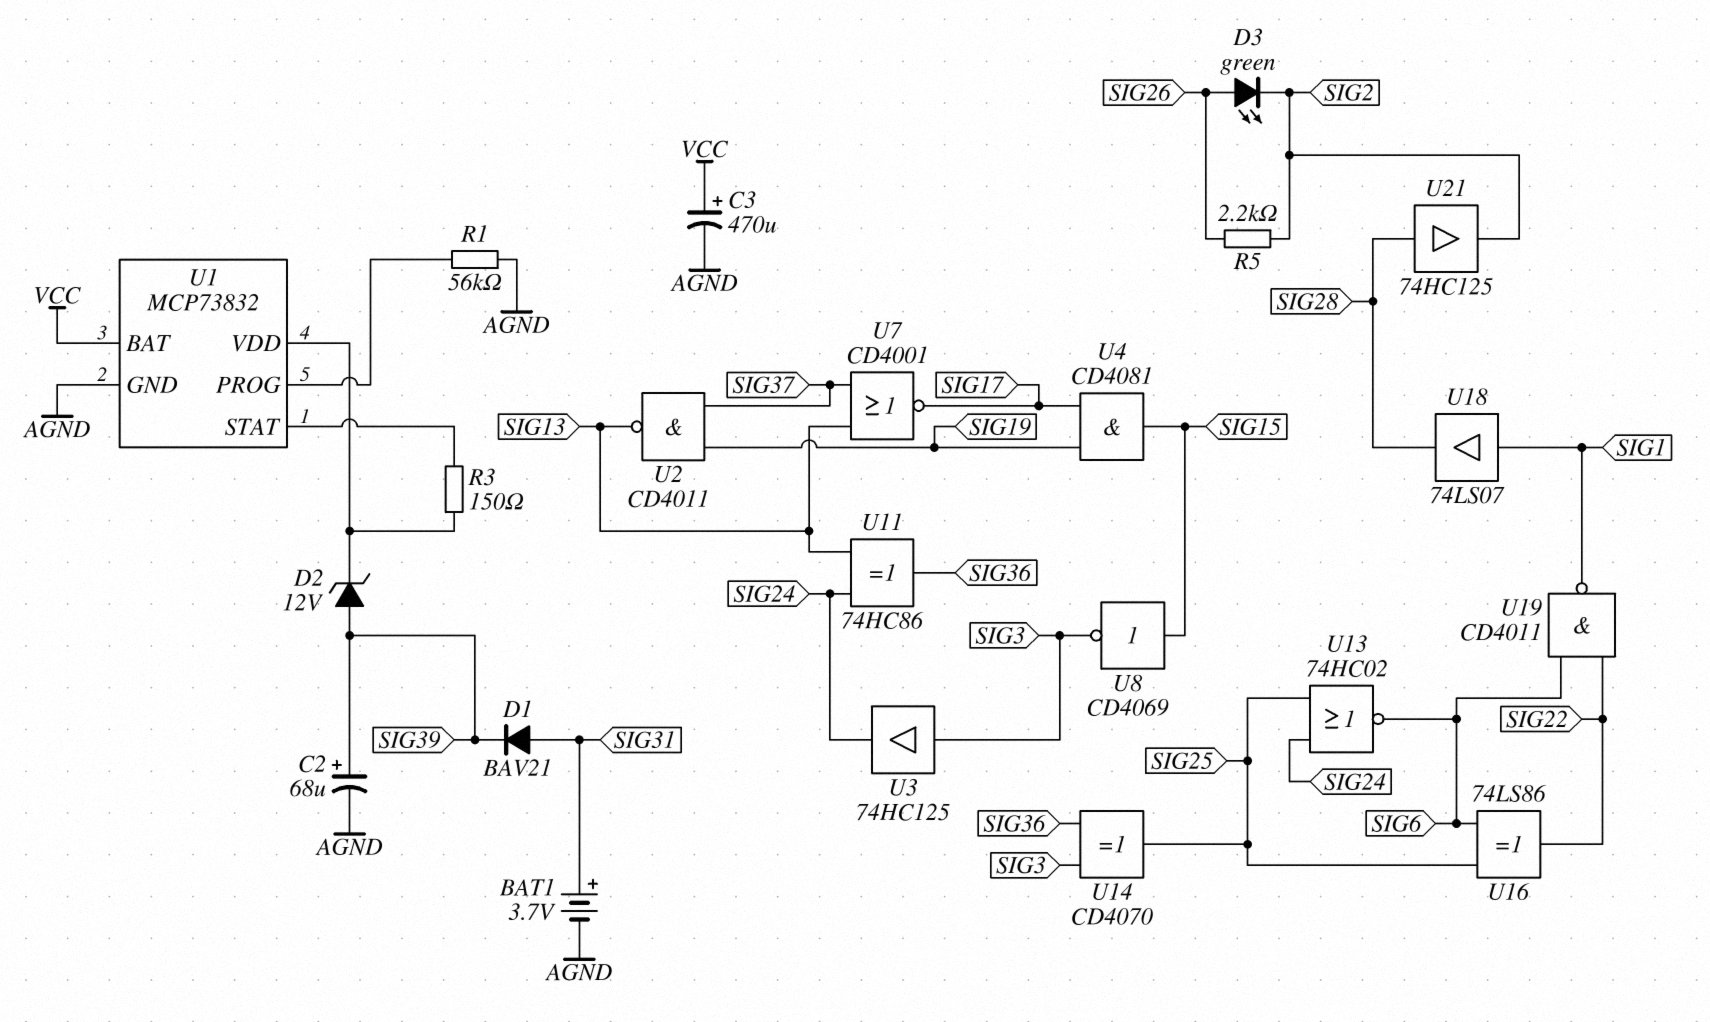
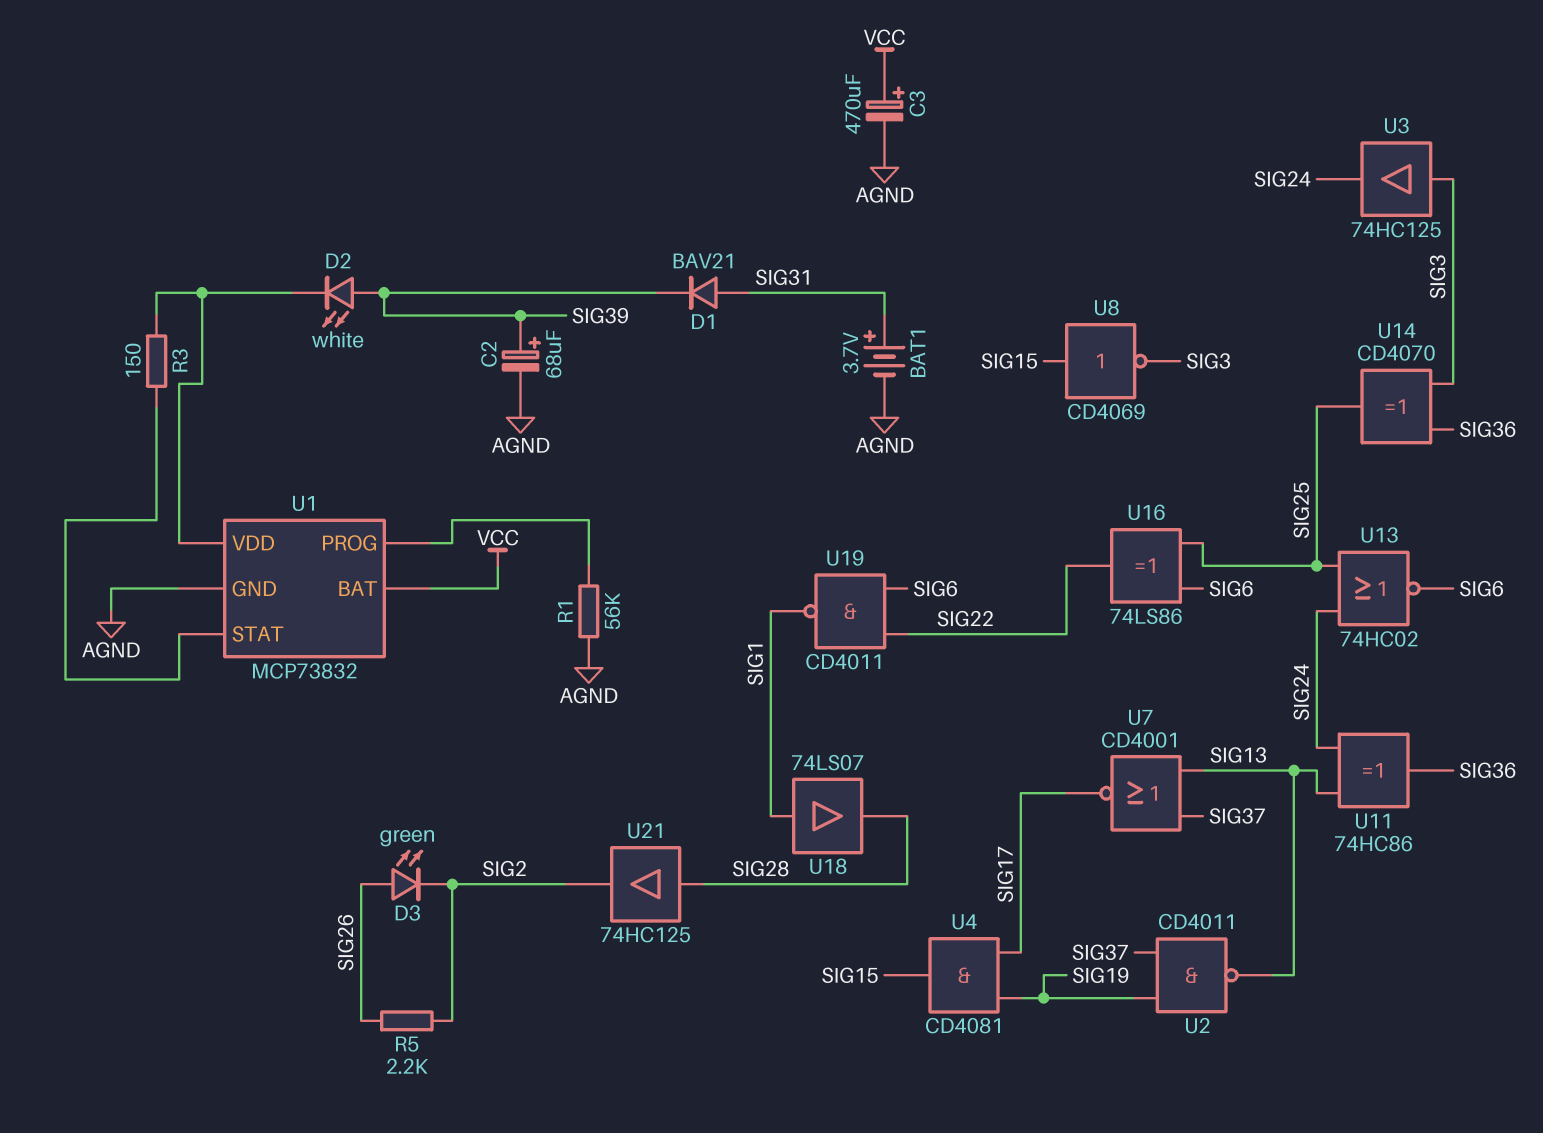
D2: zener 12V (A SIG39, K U1/VDD) -> LED white (A SIG39, K U1/VDD)

